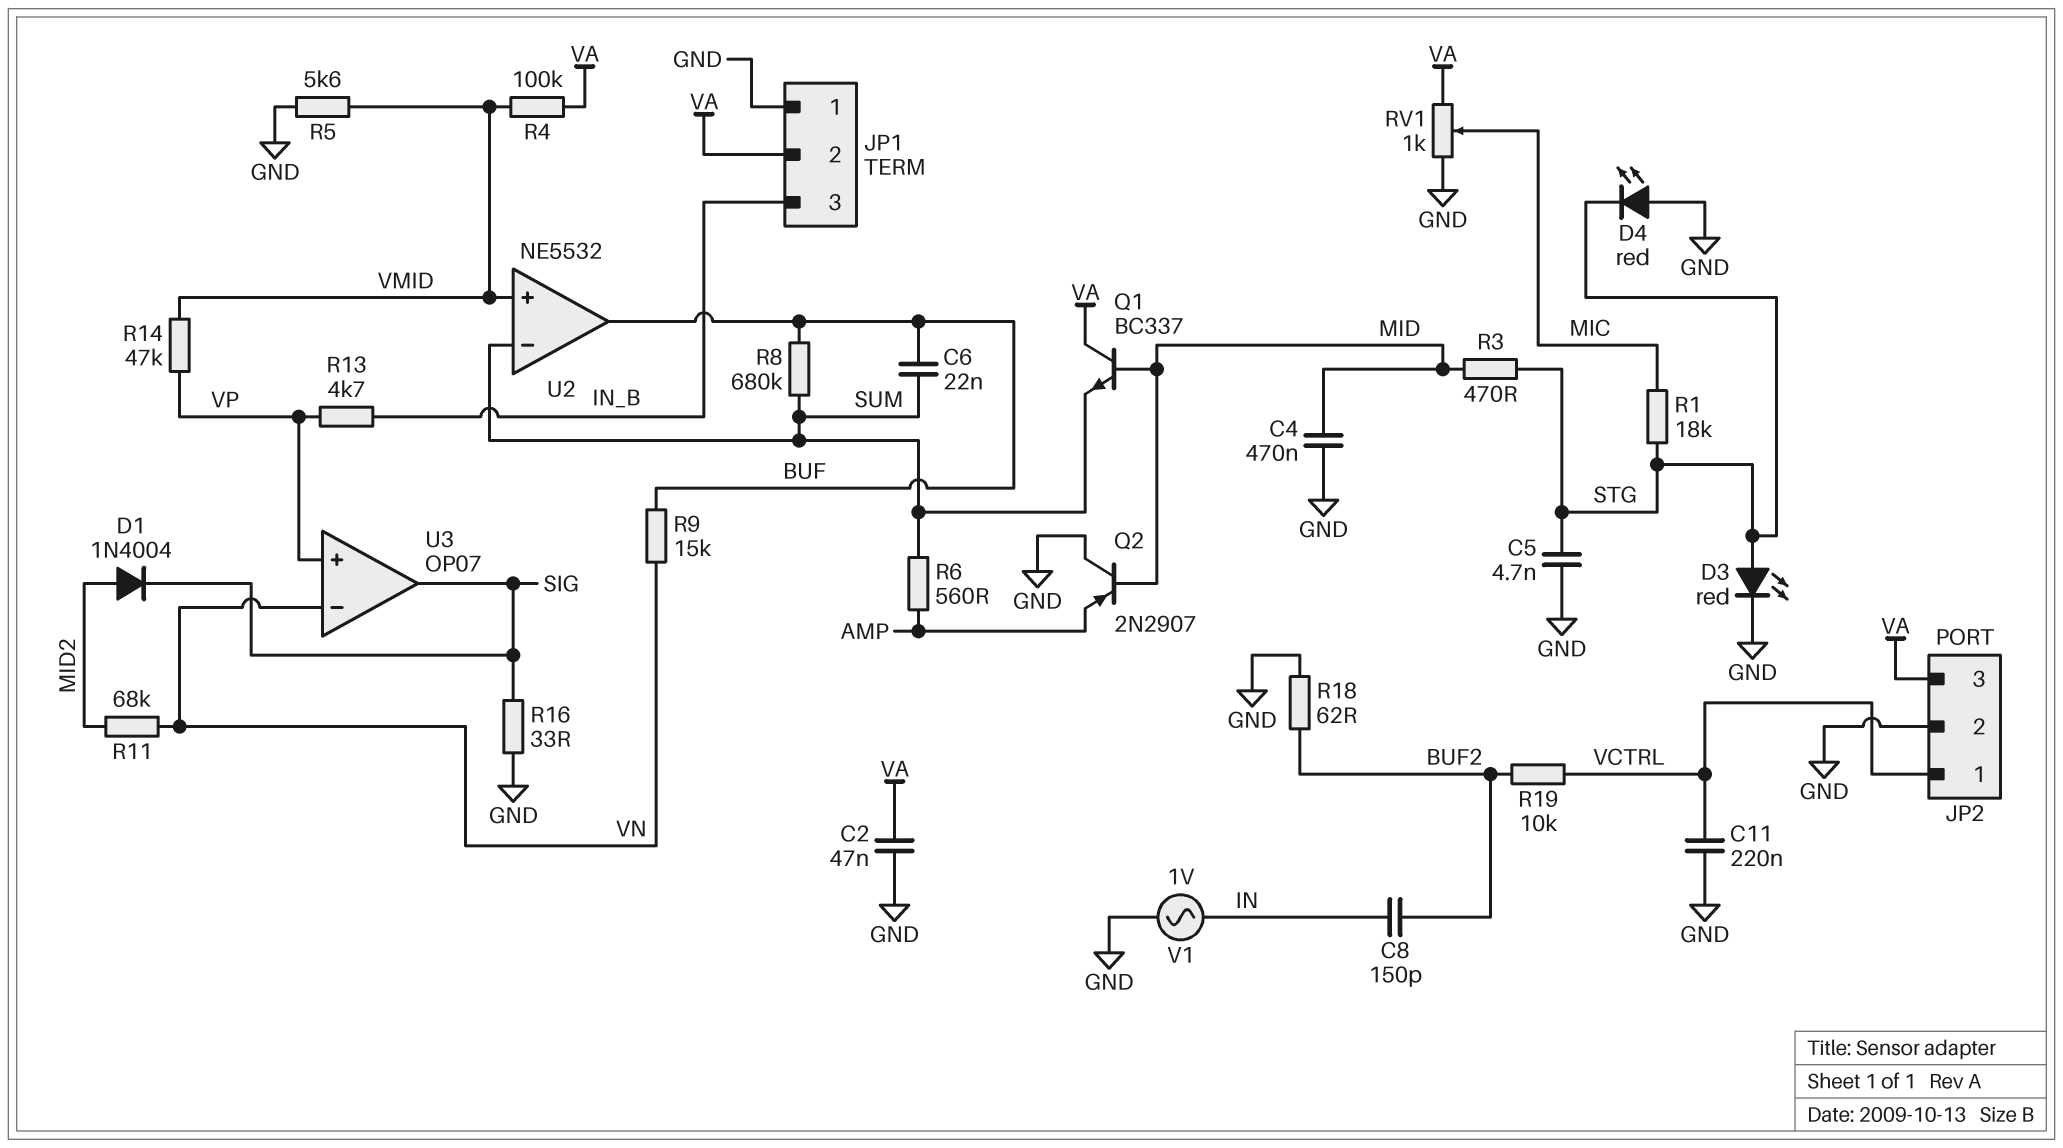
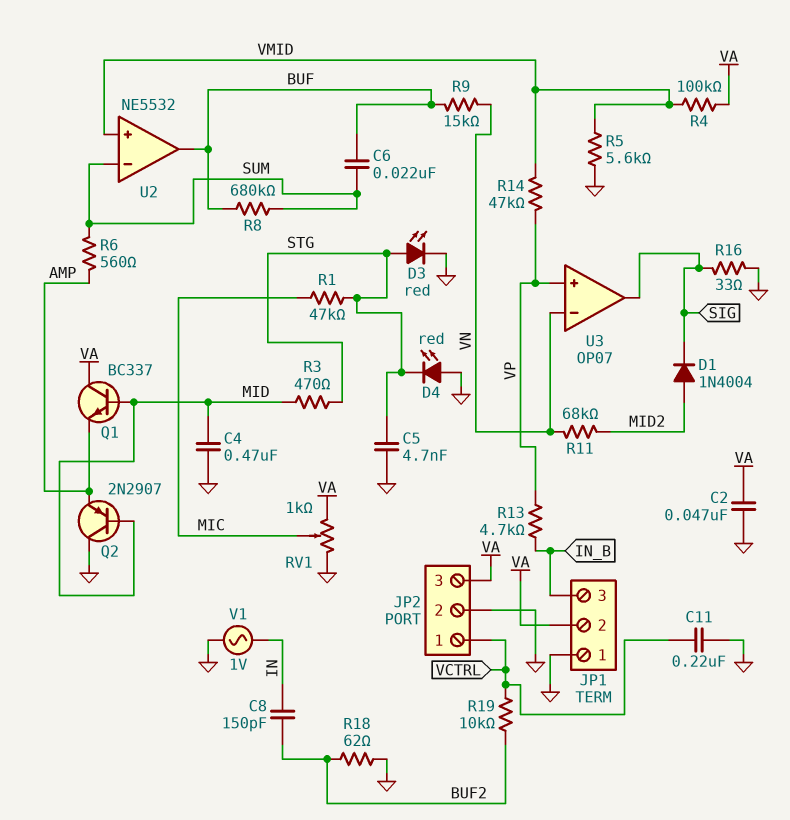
Q1: NPN BC337 (B MID, C VA, E SUM) -> NPN BC337 (B MID, C VA, E AMP)
R1: 18k (MIC, STG) -> 47k (MIC, STG)

